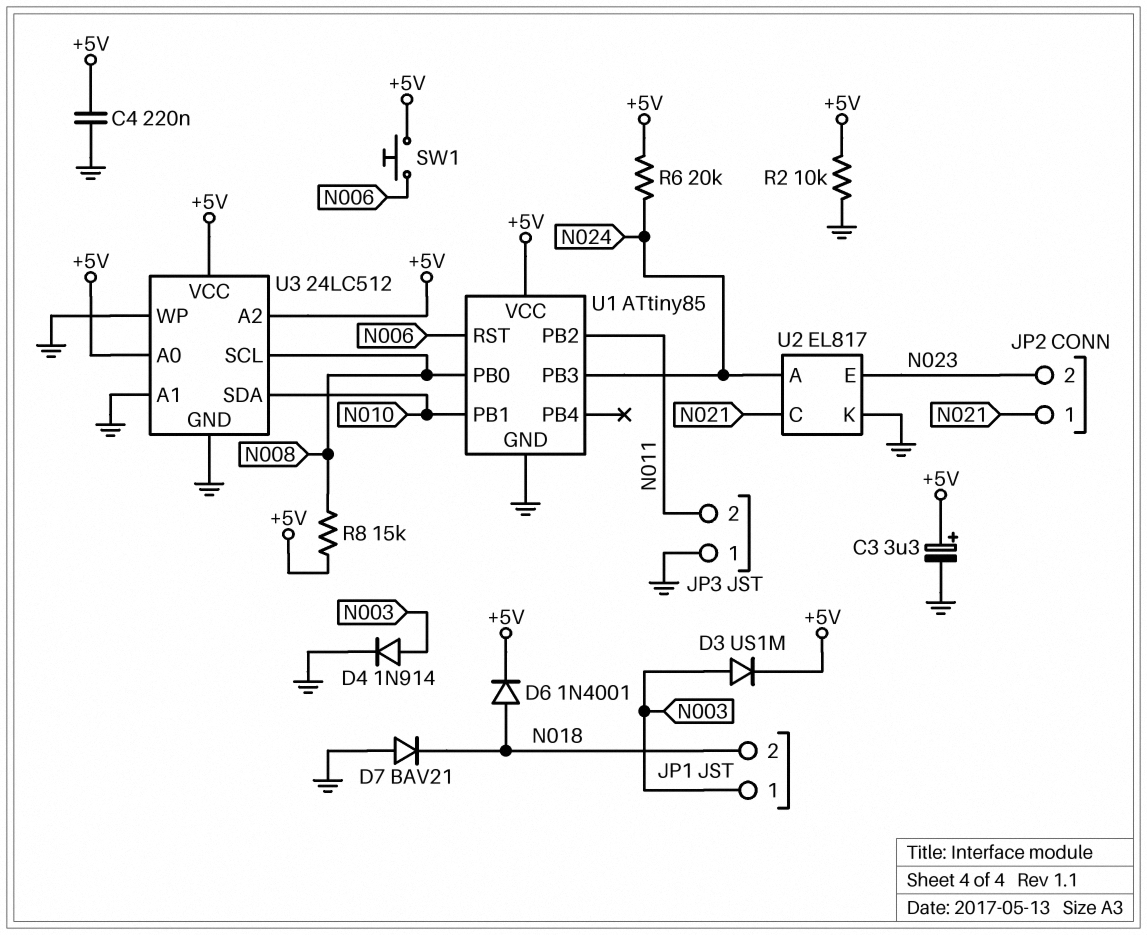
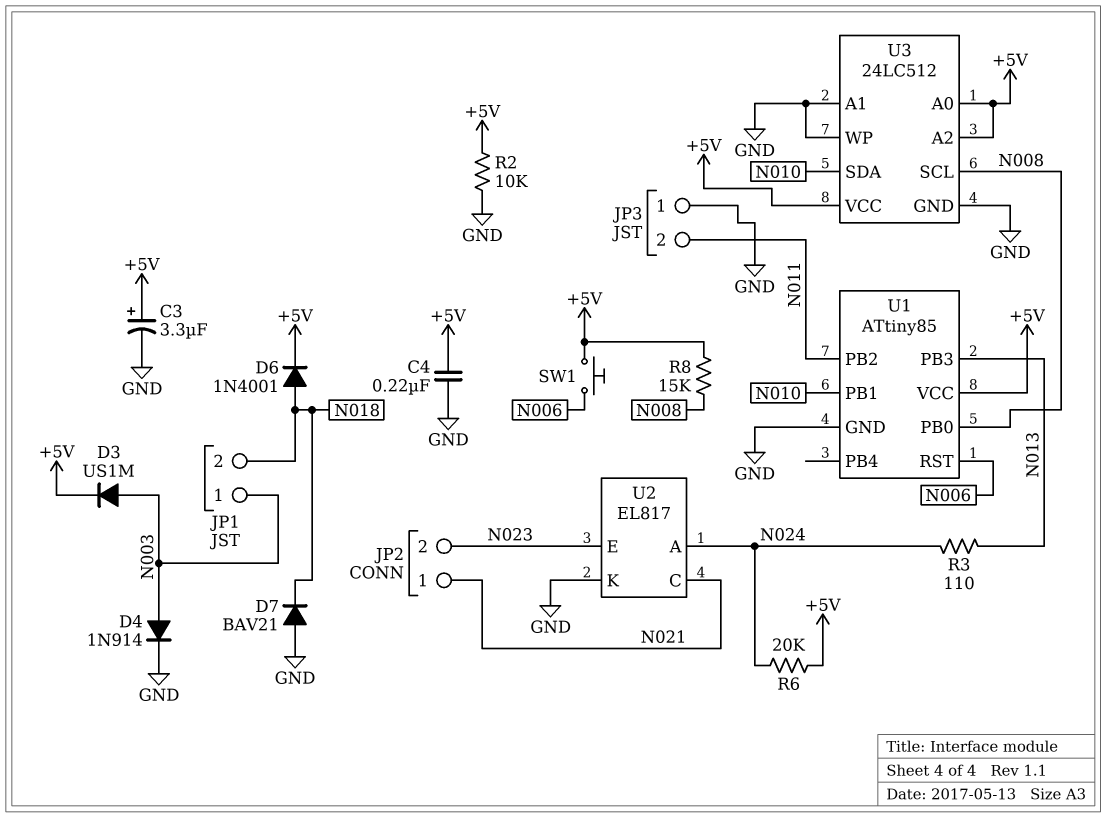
R3: none -> 110 (N013, N024)
U1 pin PB3: N024 -> N013

